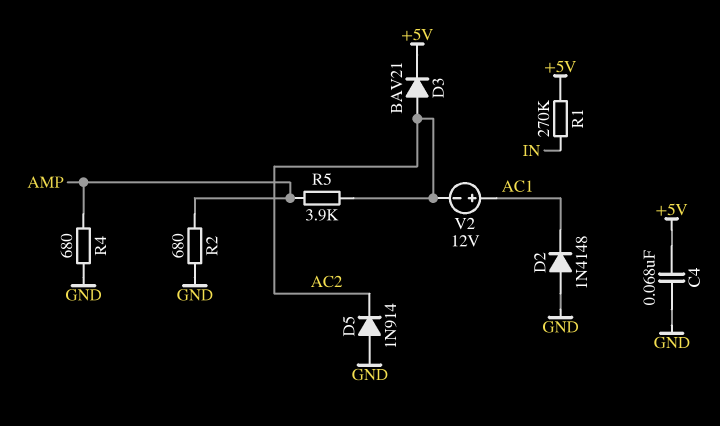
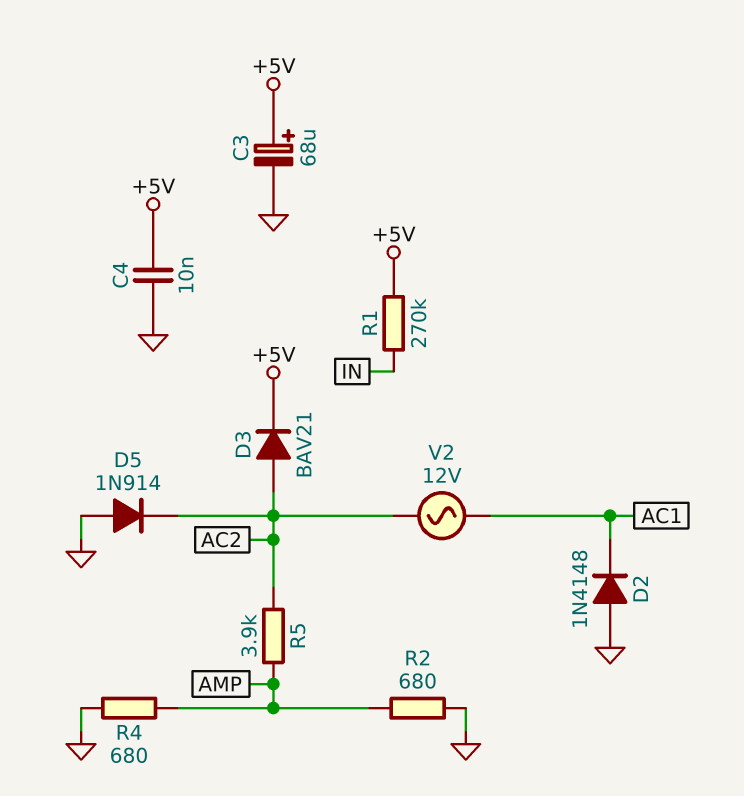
C3: none -> 68uF (plus +5V, minus GND)
C4: 68nF (+5V, GND) -> 10nF (+5V, GND)
V2: 12V (plus AC1, minus AC2) -> AC 12V (AC1, AC2)

